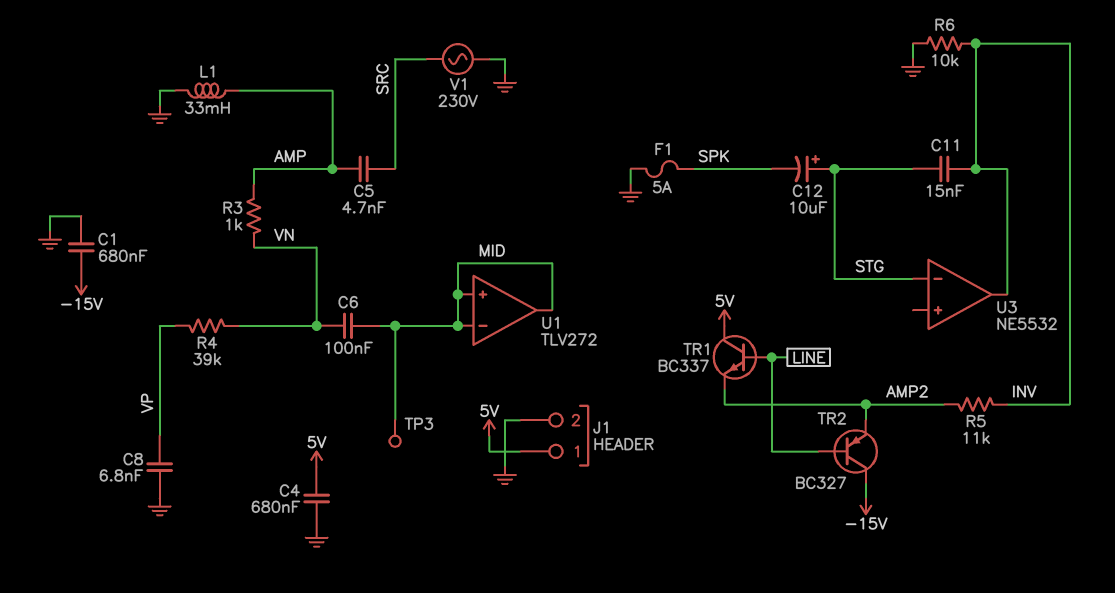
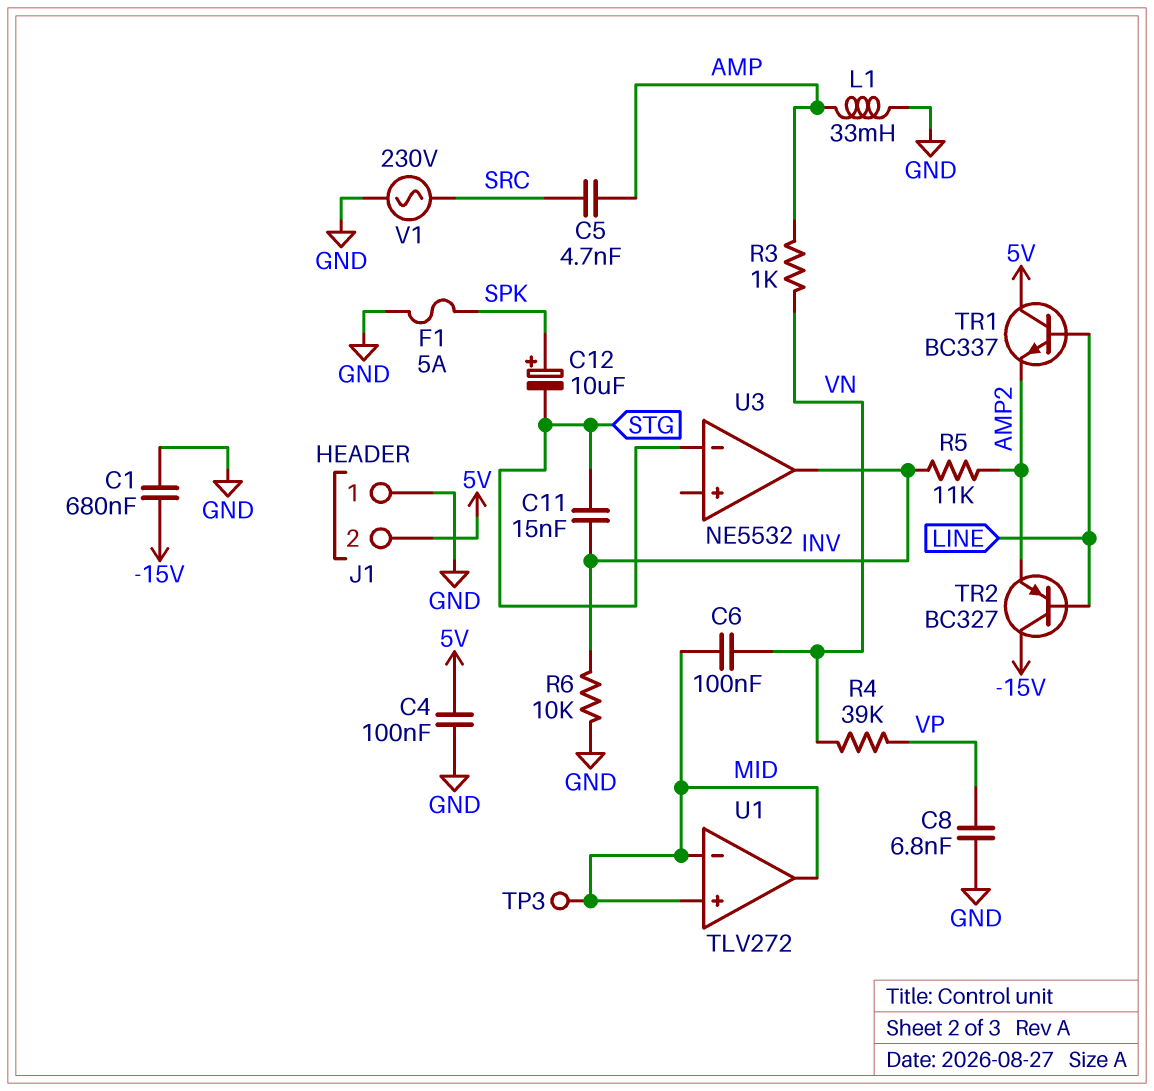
C4: 680nF (5V, GND) -> 100nF (5V, GND)
C12: 10uF (plus STG, minus SPK) -> 10uF (plus SPK, minus STG)
J1 pin 1: 5V -> GND
J1 pin 2: GND -> 5V

